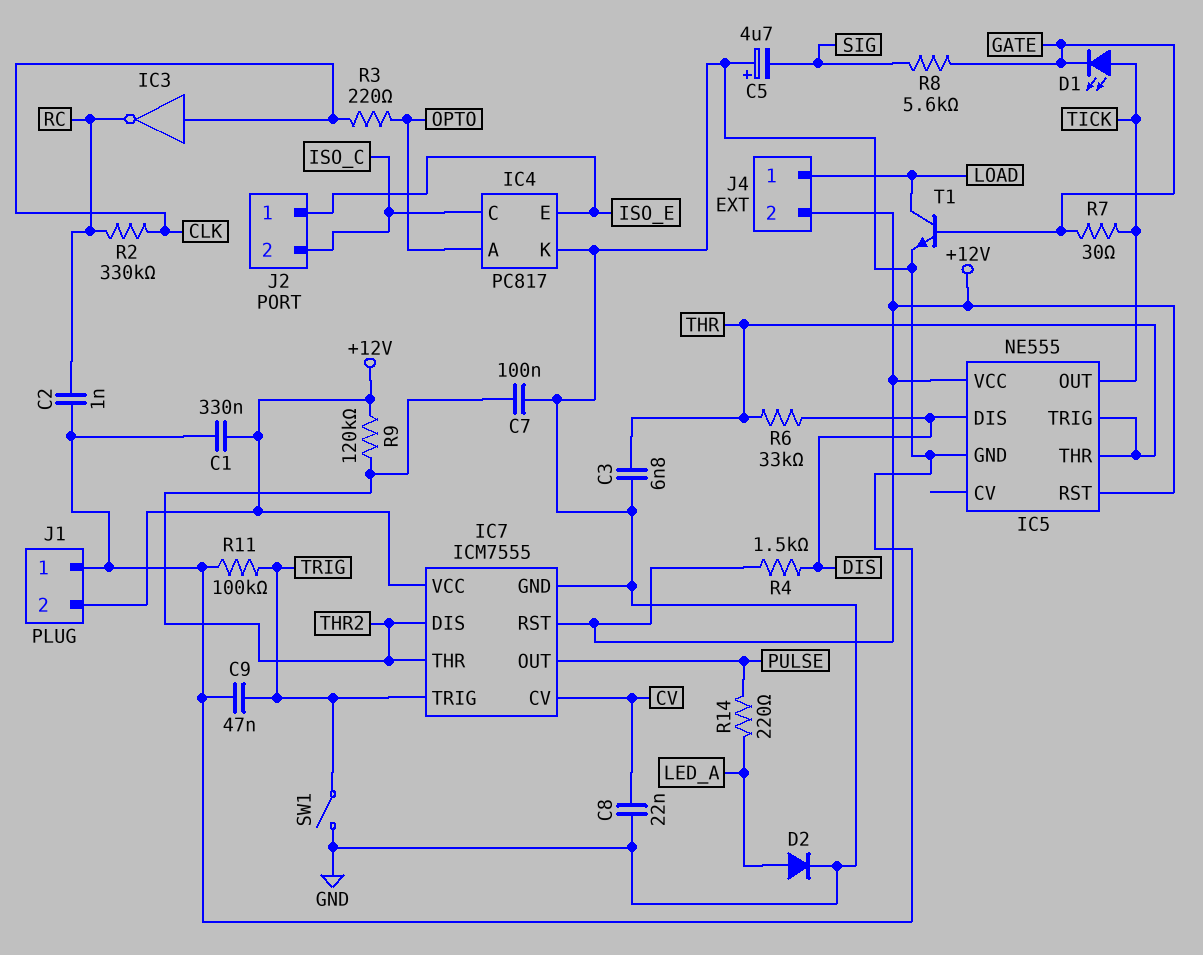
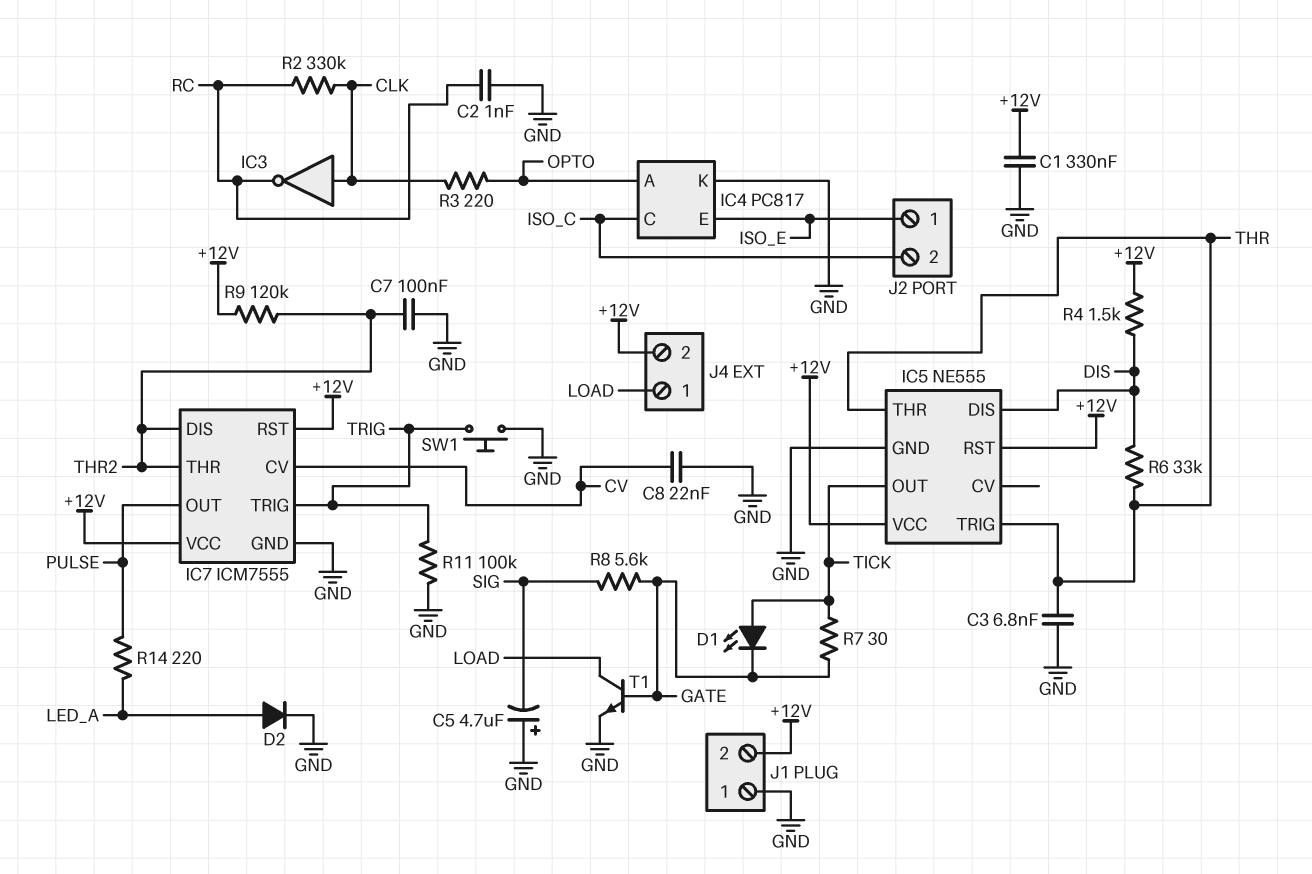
C9: 47nF (GND, TRIG) -> none
SW1: switch (GND, TRIG) -> button (GND, TRIG)

